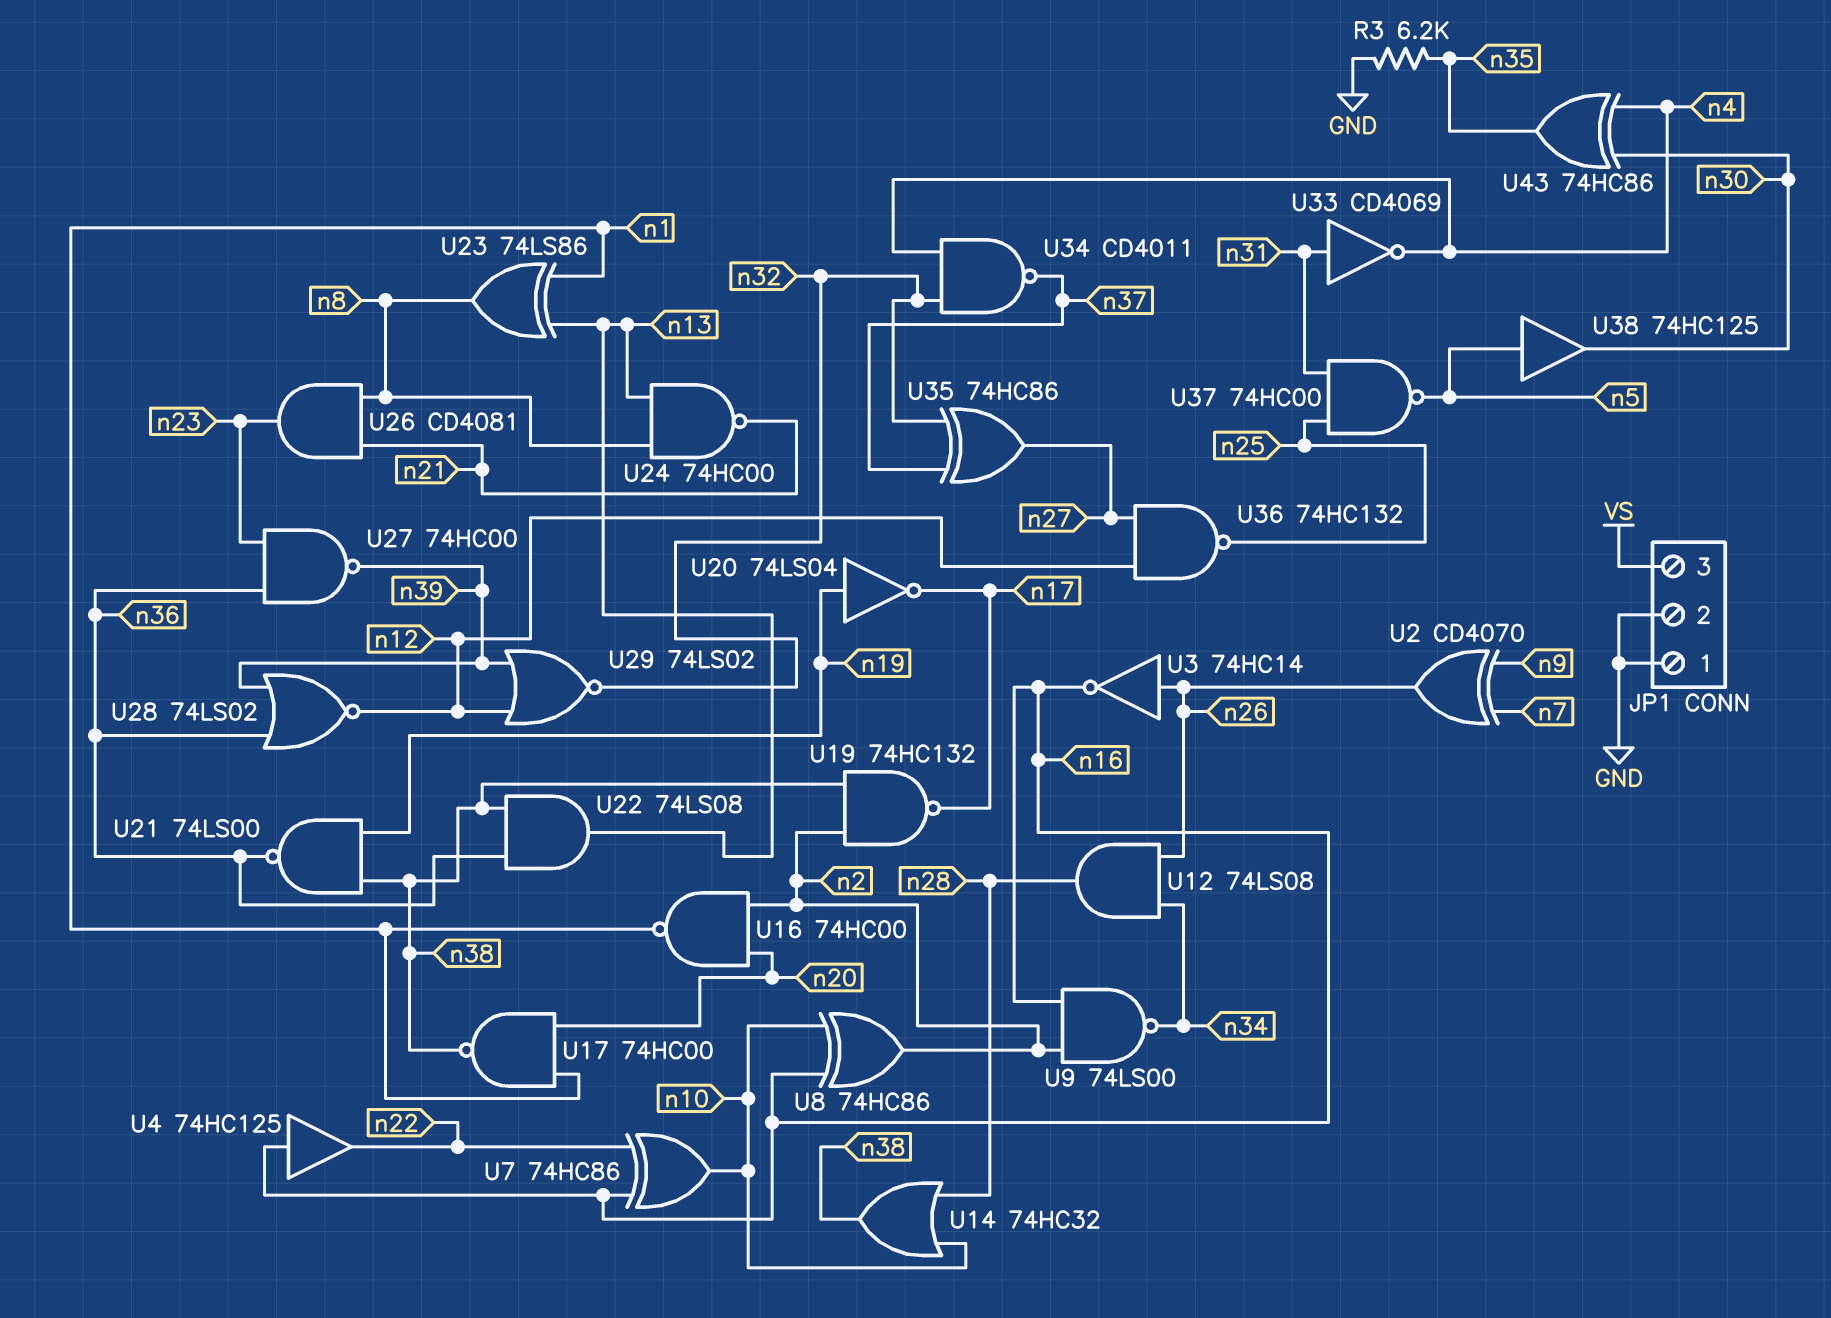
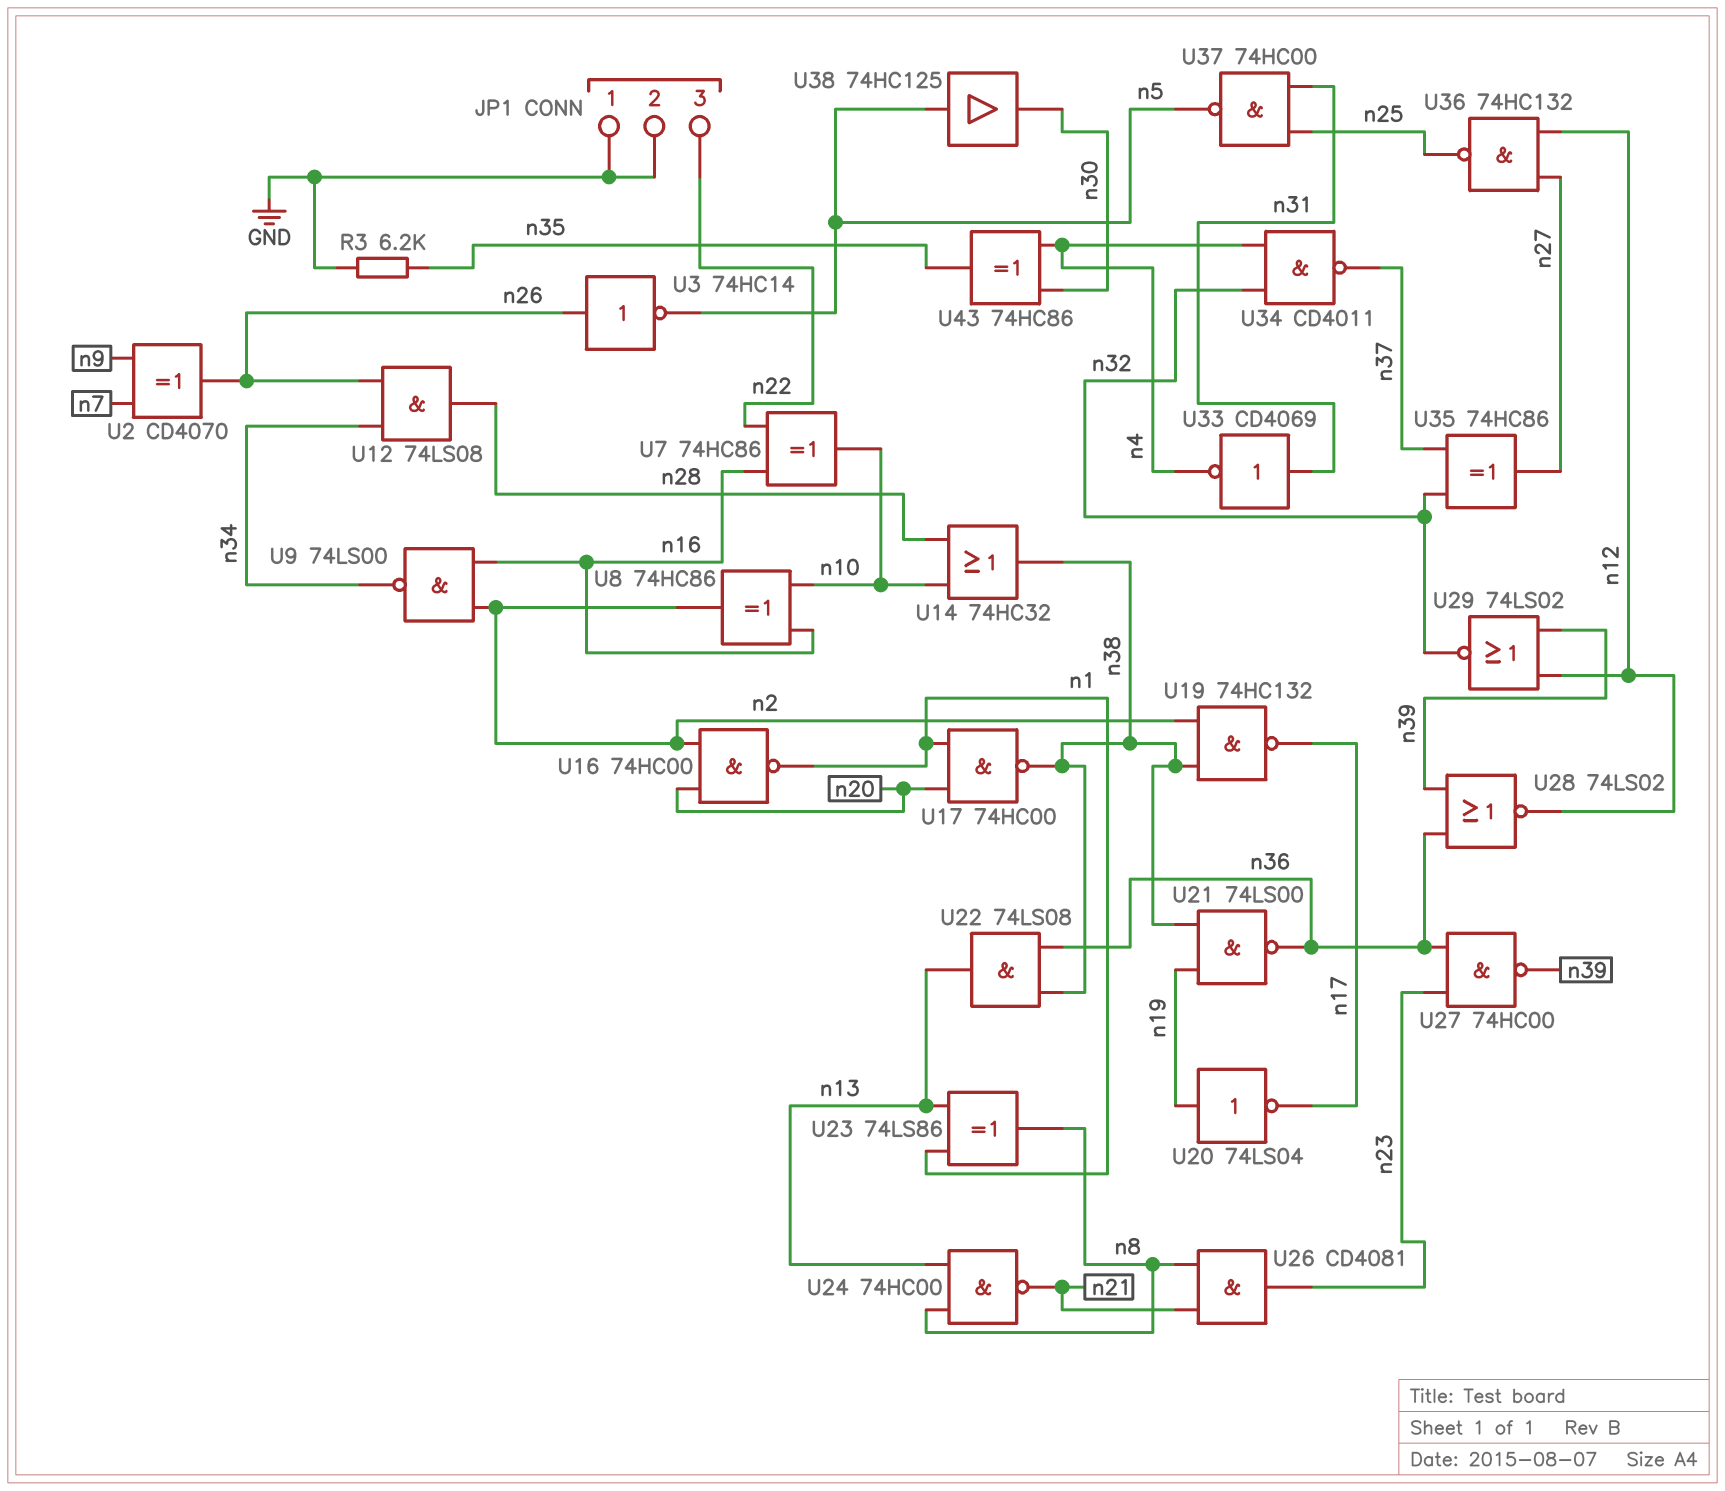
JP1 pin 3: VS -> n22
U3: NOT 74HC14 (in n26, out n16) -> NOT 74HC14 (in n26, out n5)
U4: buffer 74HC125 (in n16, out n22) -> none

